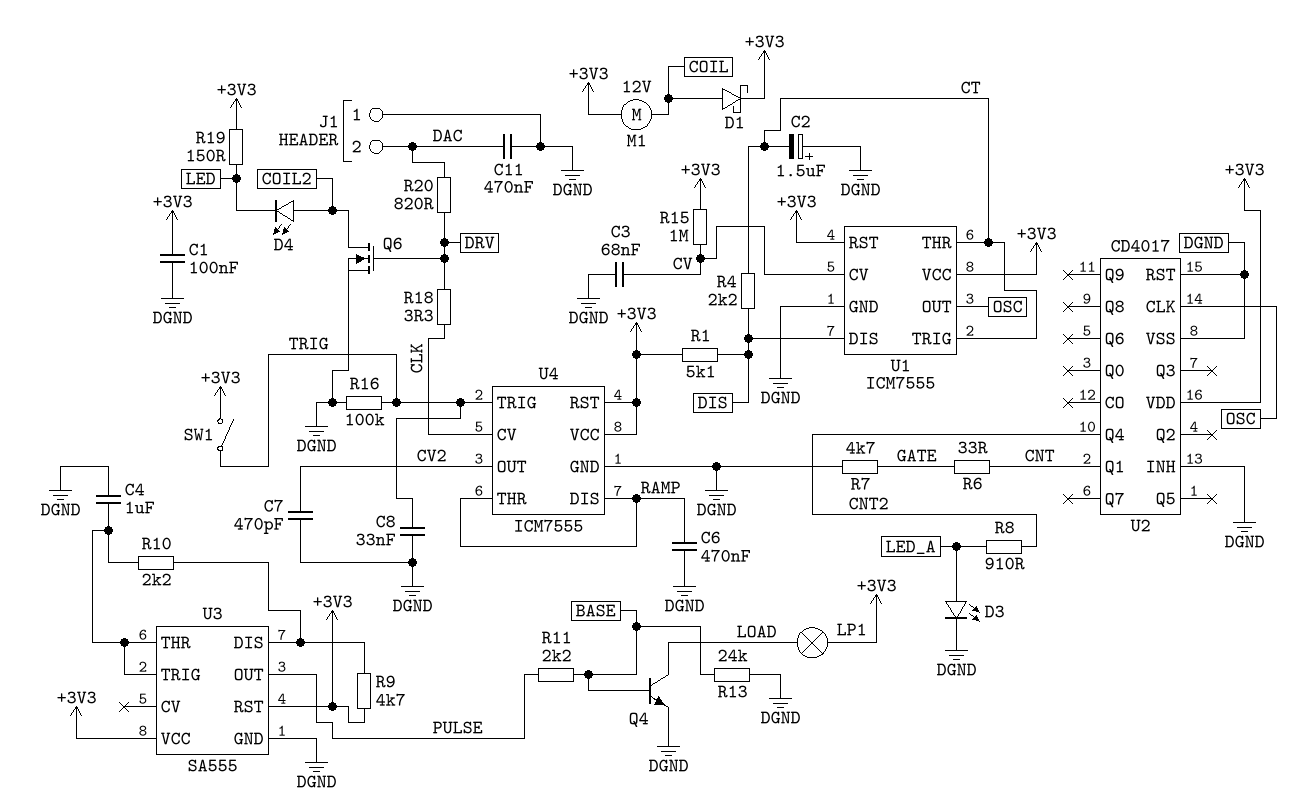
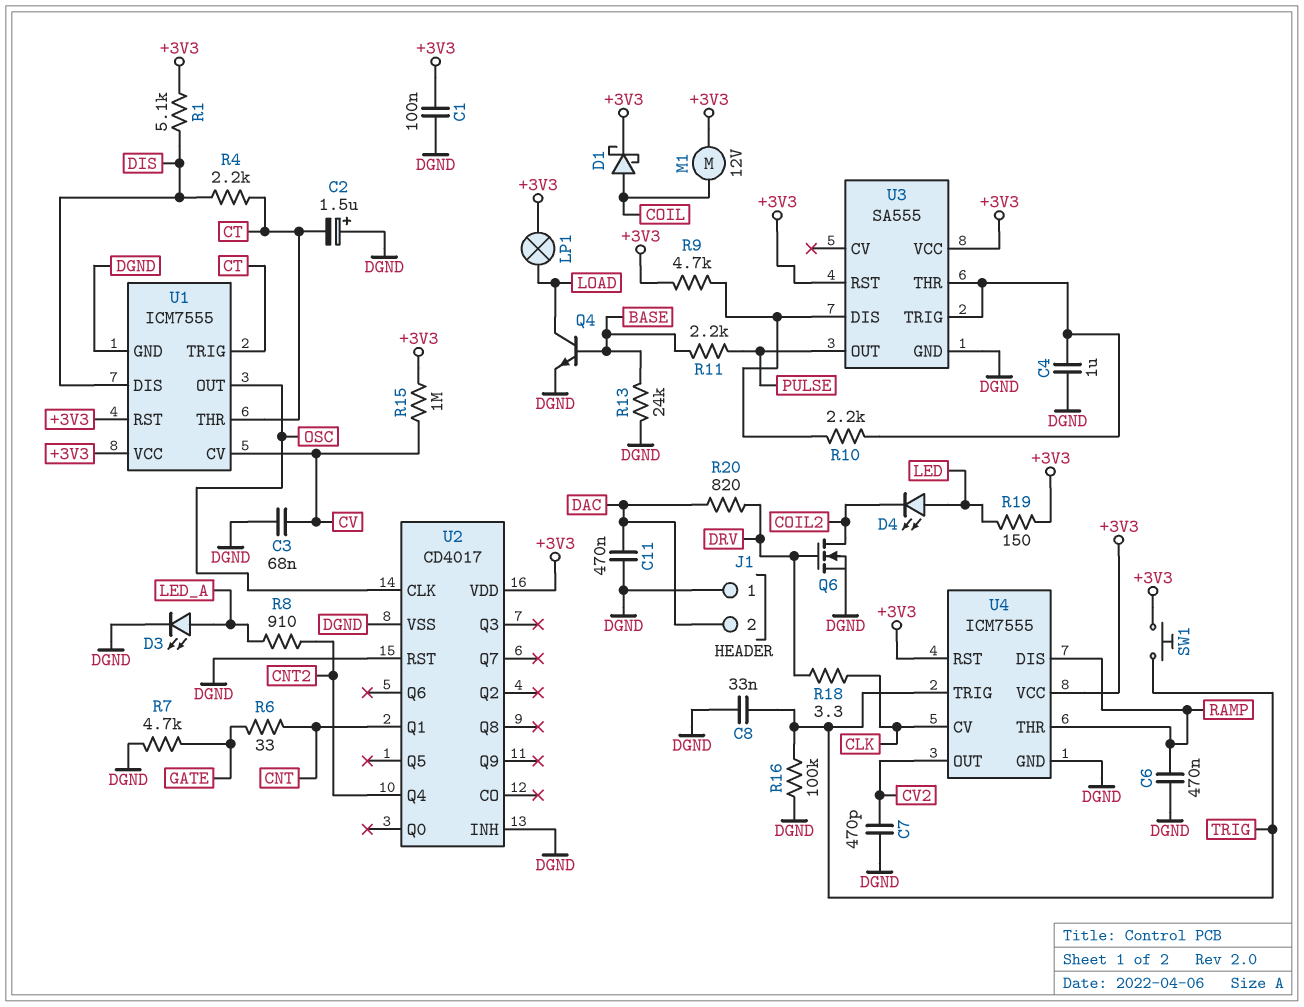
D4: LED (A COIL2, K LED) -> LED (A LED, K COIL2)
SW1: switch (+3V3, TRIG) -> button (+3V3, TRIG)

